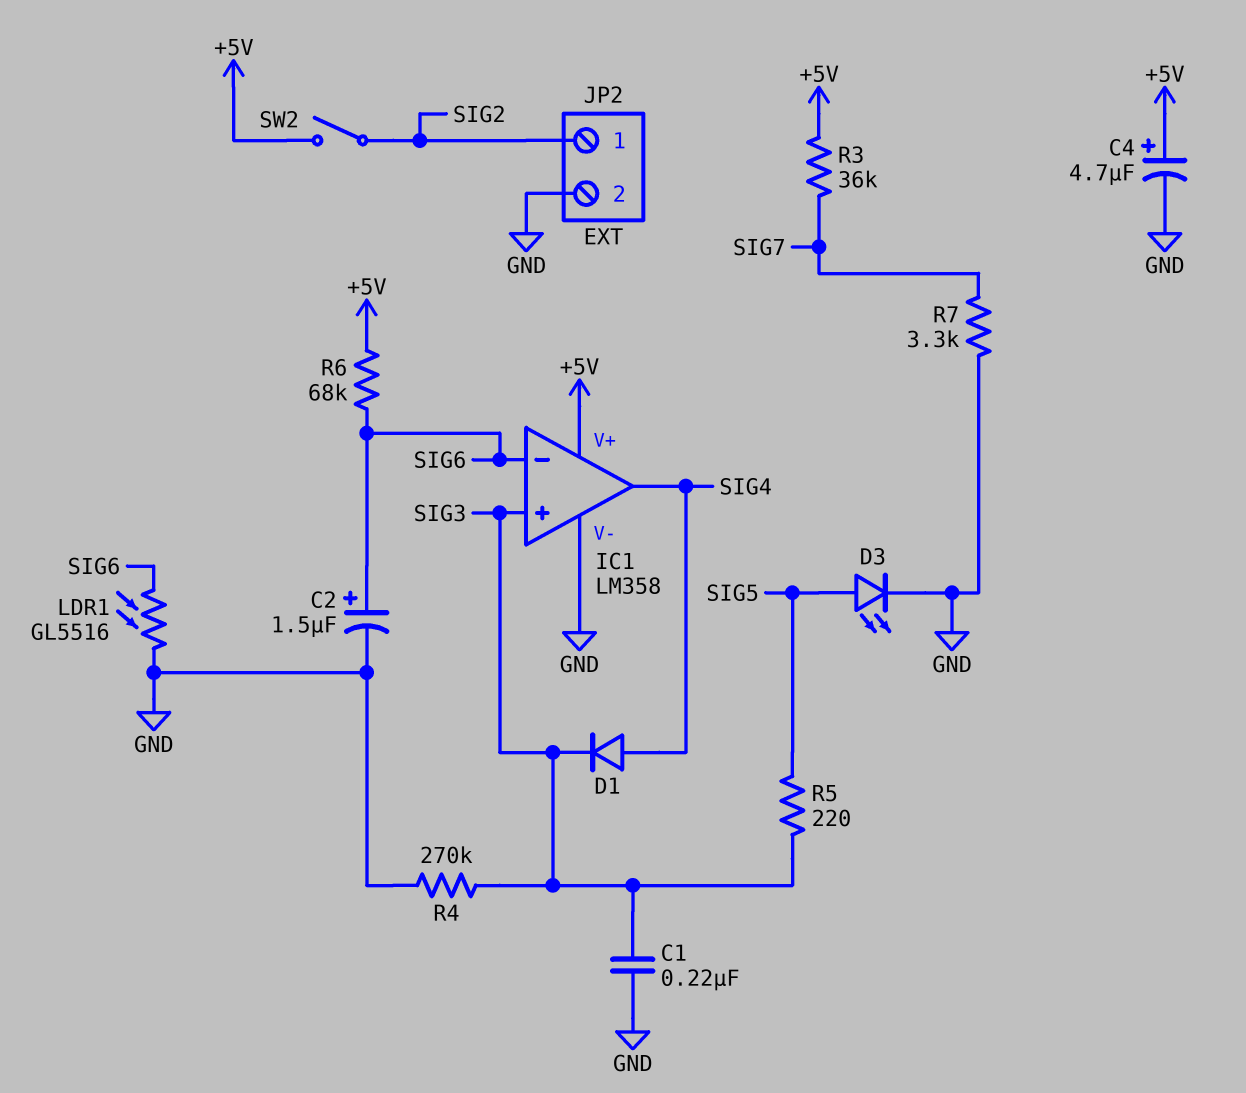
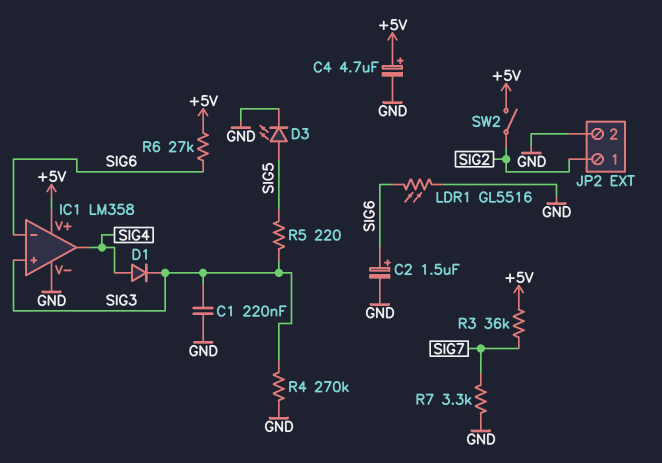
R6: 68k (+5V, SIG6) -> 27k (+5V, SIG6)

